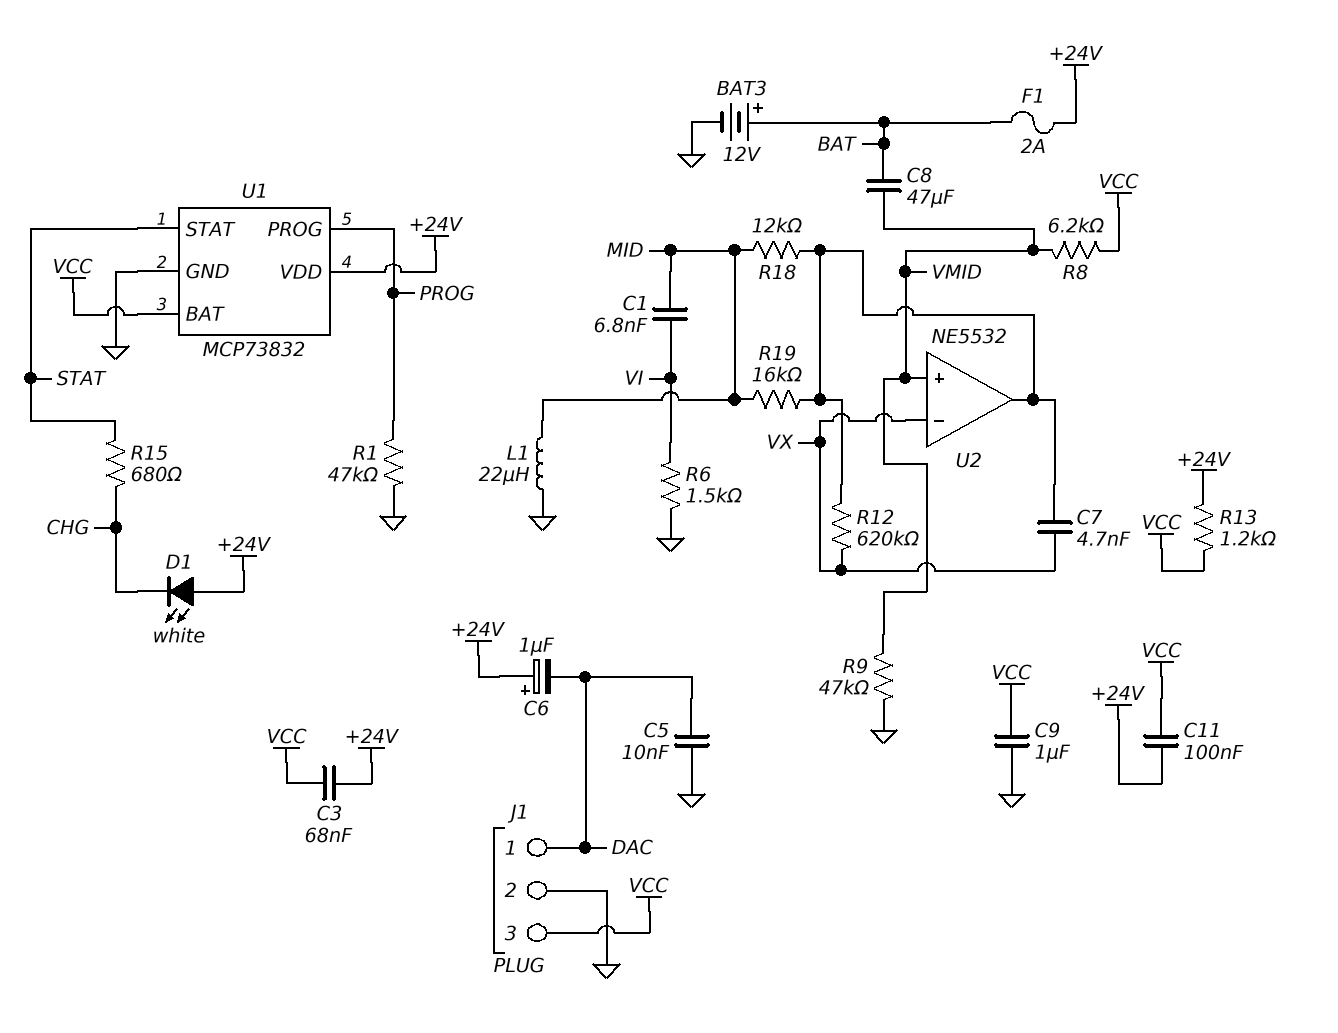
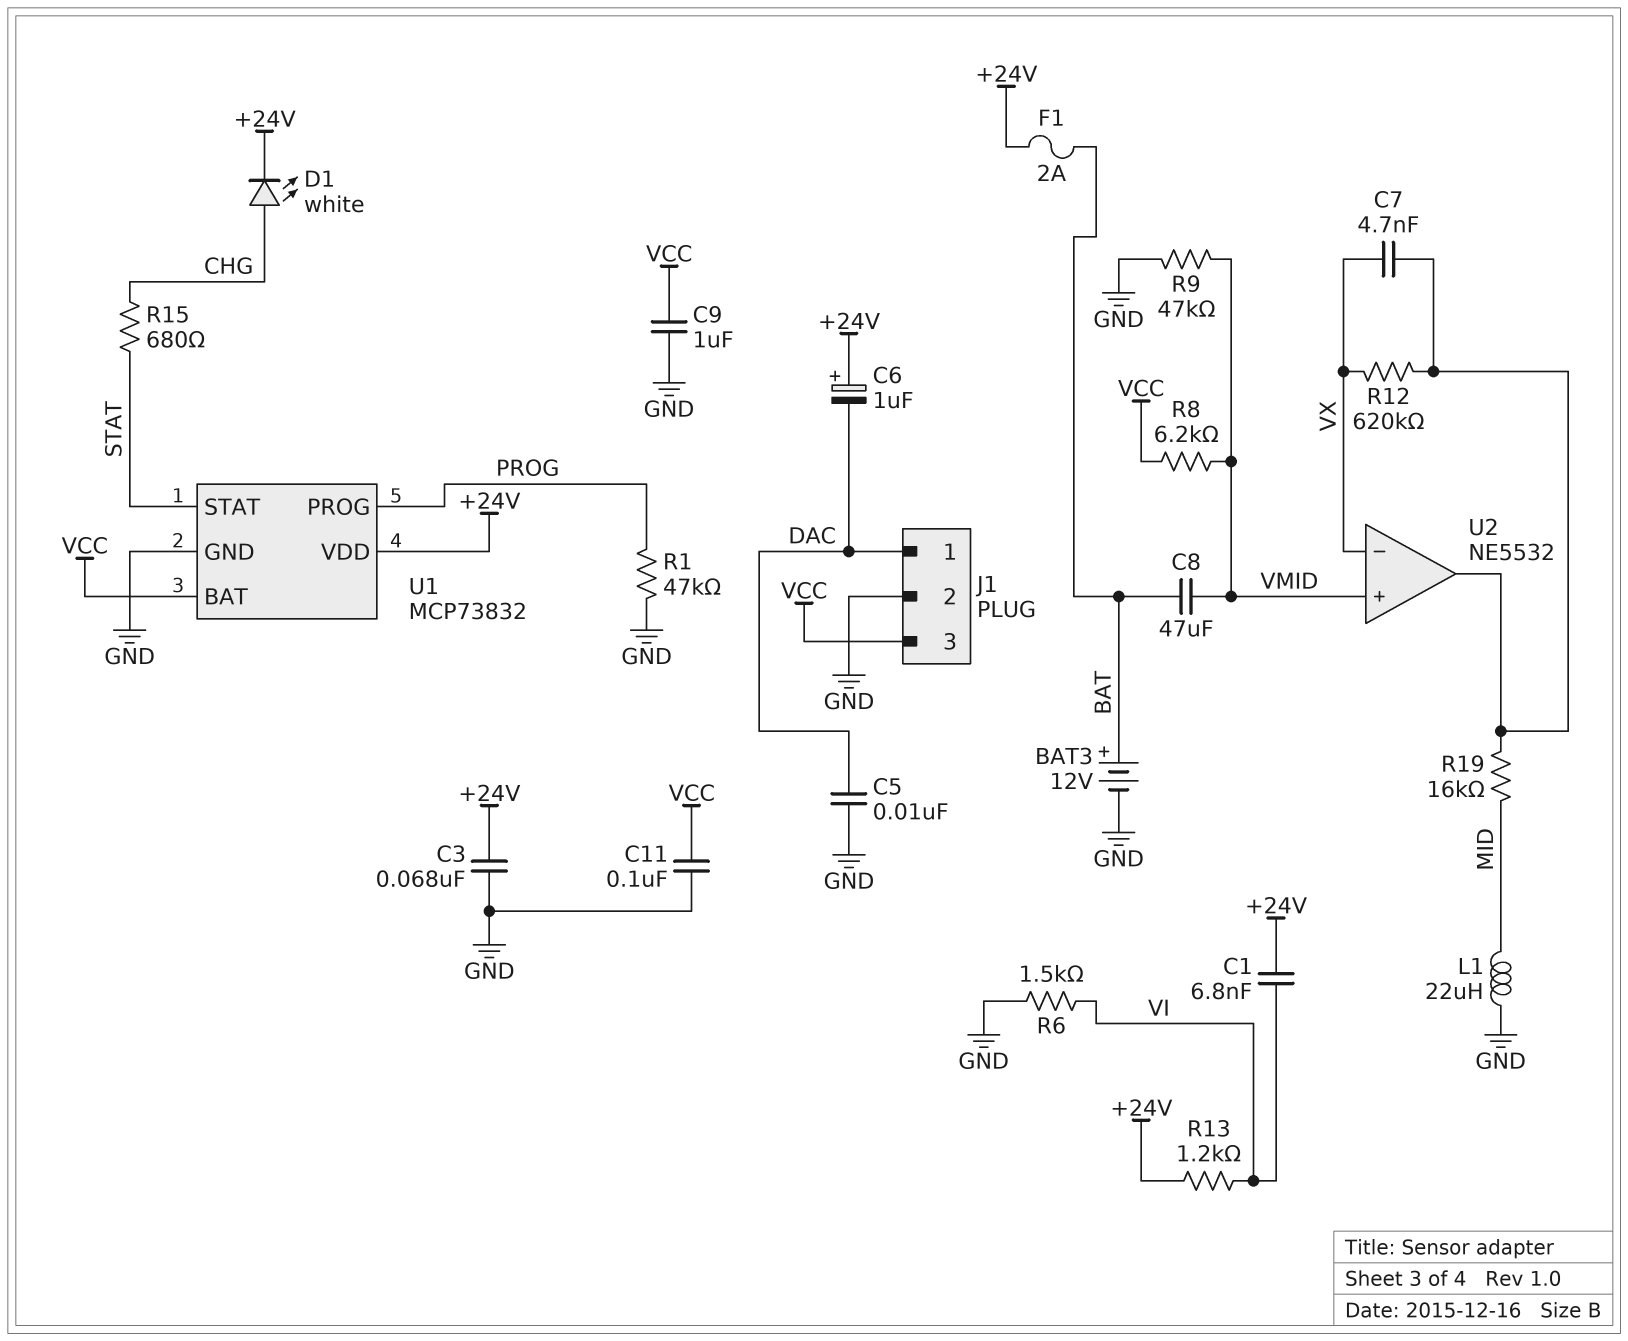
C1: 6.8nF (MID, VI) -> 6.8nF (+24V, VI)
C3: 68nF (+24V, VCC) -> 68nF (+24V, GND)
C11: 100nF (+24V, VCC) -> 100nF (GND, VCC)
D1: LED white (A +24V, K CHG) -> LED white (A CHG, K +24V)
R13: 1.2k (+24V, VCC) -> 1.2k (+24V, VI)
R18: 12k (MID, U2/out) -> none

